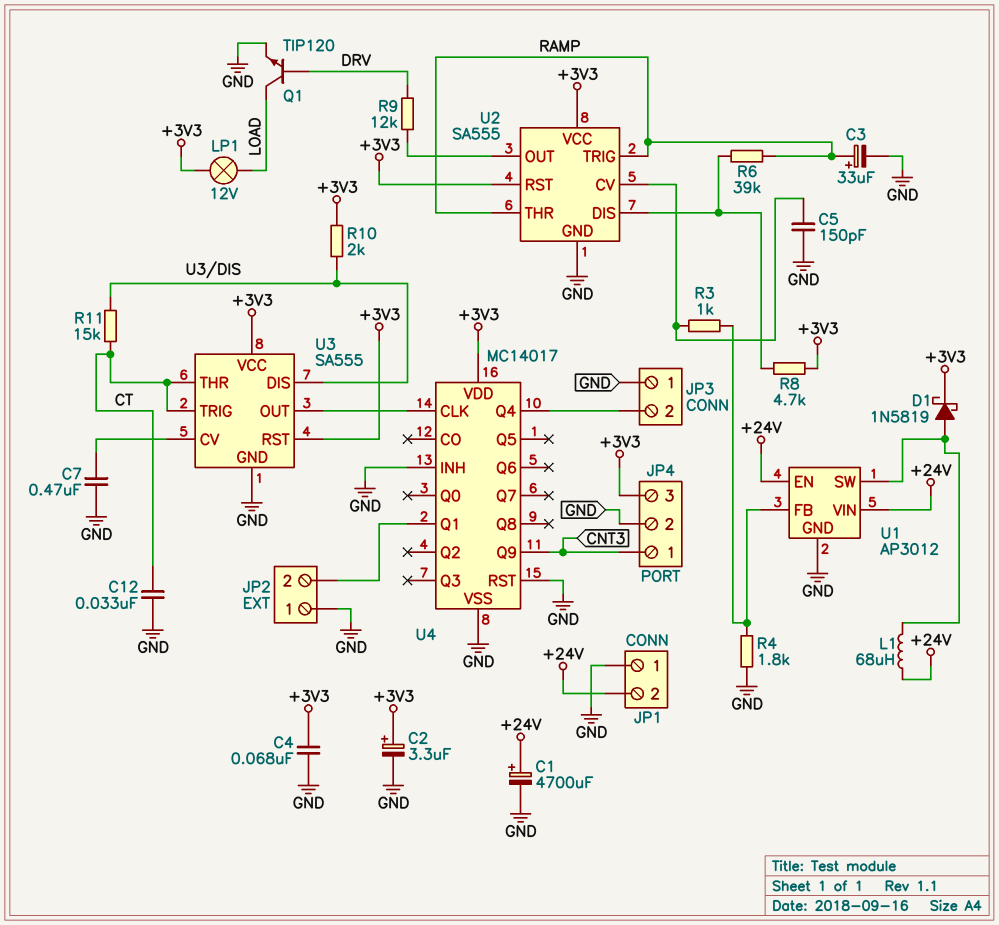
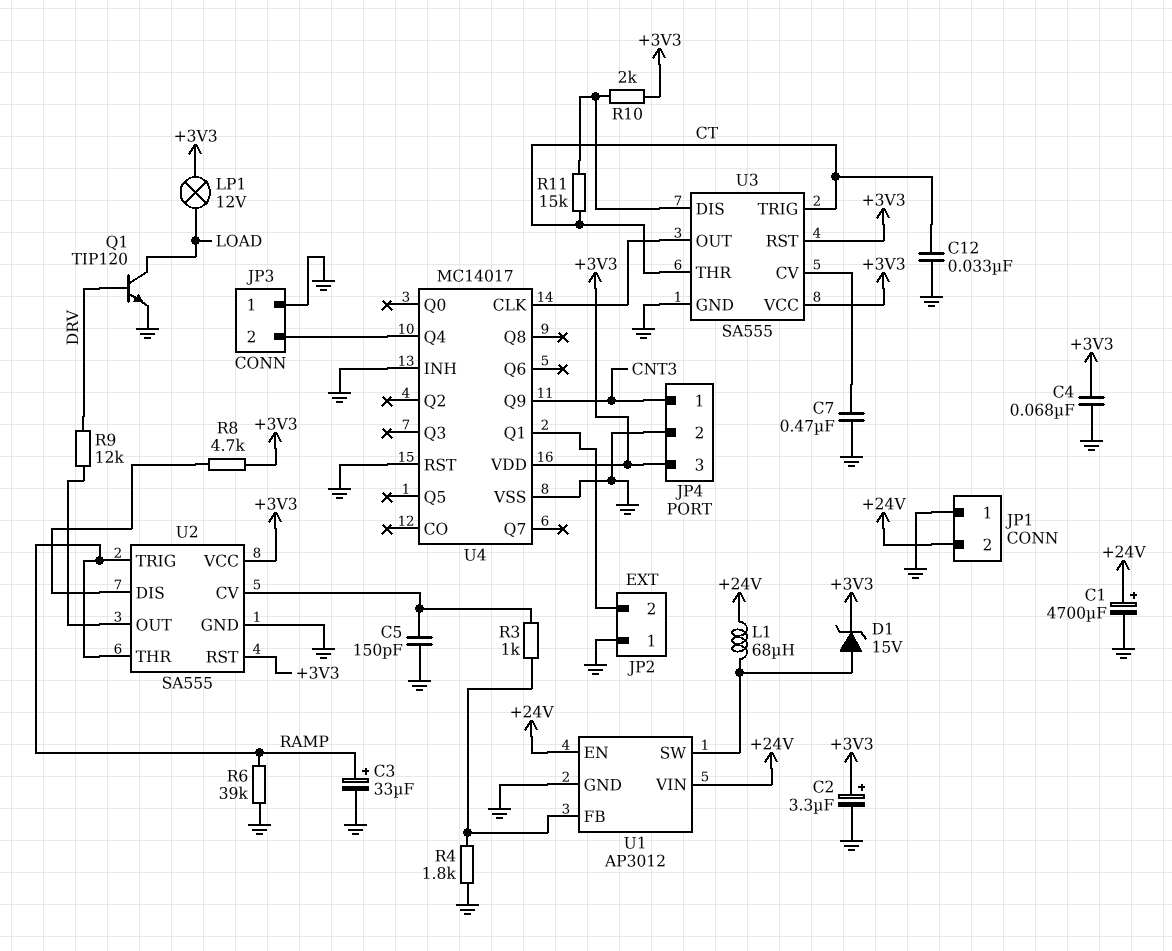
D1: schottky 1N5819 (A U1/SW, K +3V3) -> zener 15V (A U1/SW, K +3V3)
R6: 39k (RAMP, U2/DIS) -> 39k (GND, RAMP)

